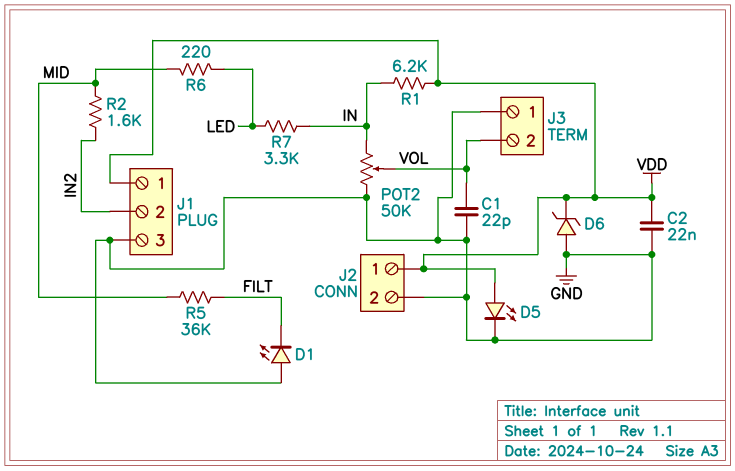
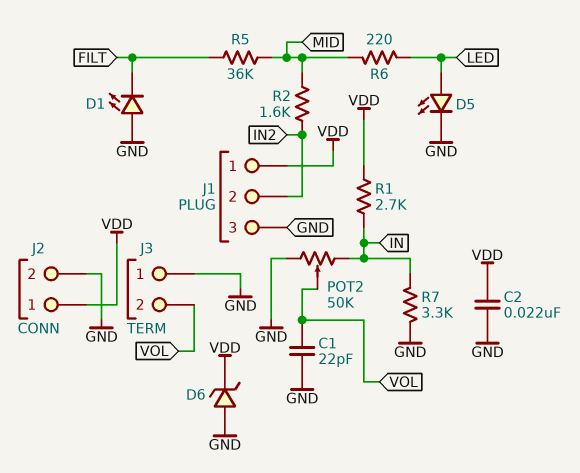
D5: LED (A VDD, K GND) -> LED (A LED, K GND)
R1: 6.2k (IN, VDD) -> 2.7k (IN, VDD)
R7: 3.3k (IN, LED) -> 3.3k (GND, IN)

